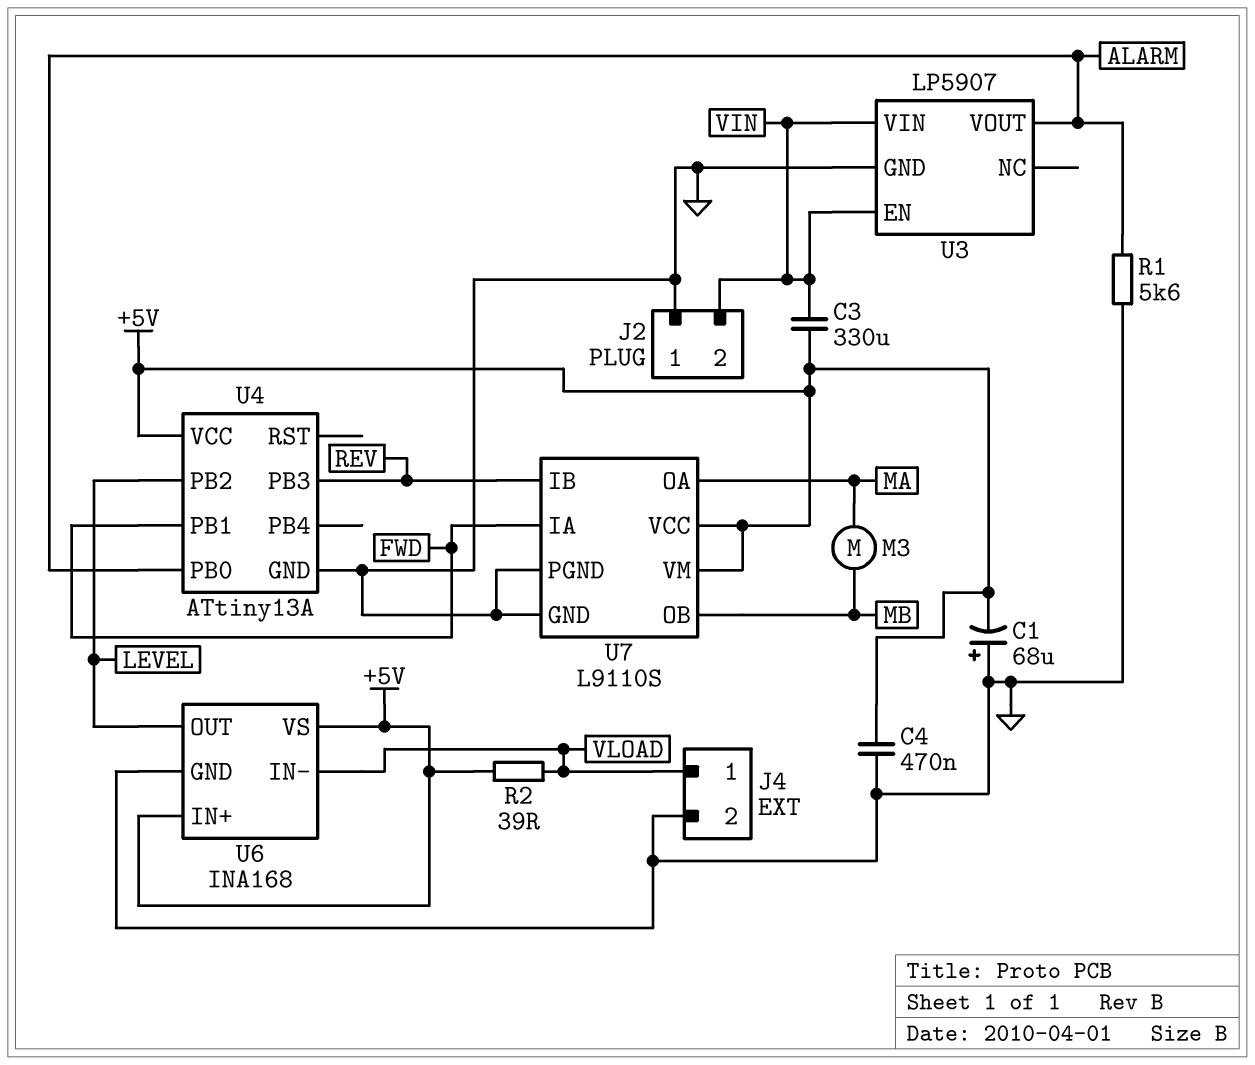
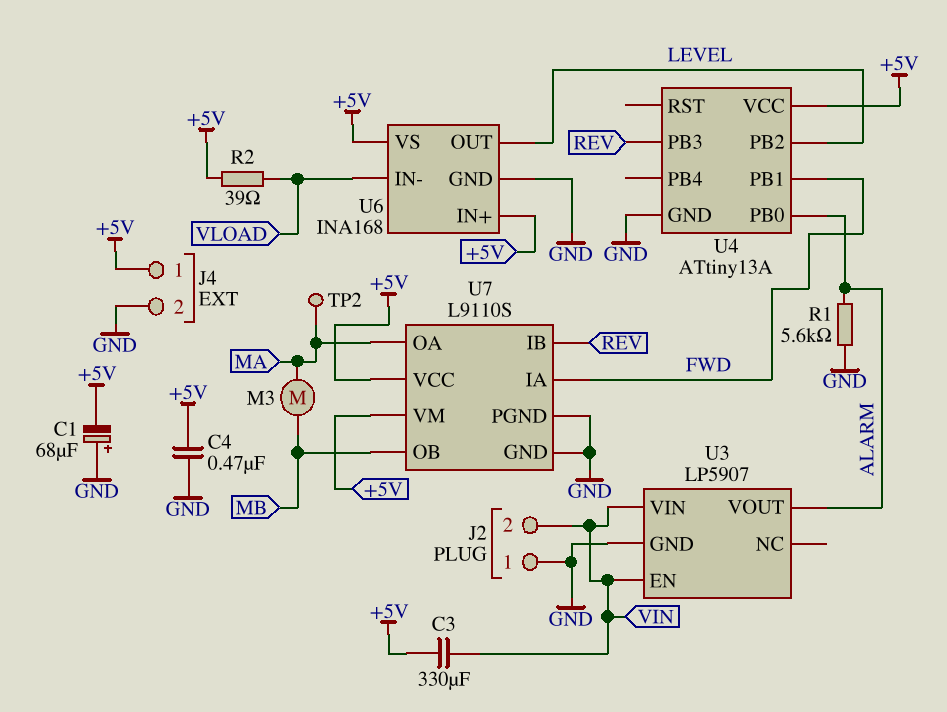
J4 pin 1: VLOAD -> +5V
TP2: none -> test point (MA)

